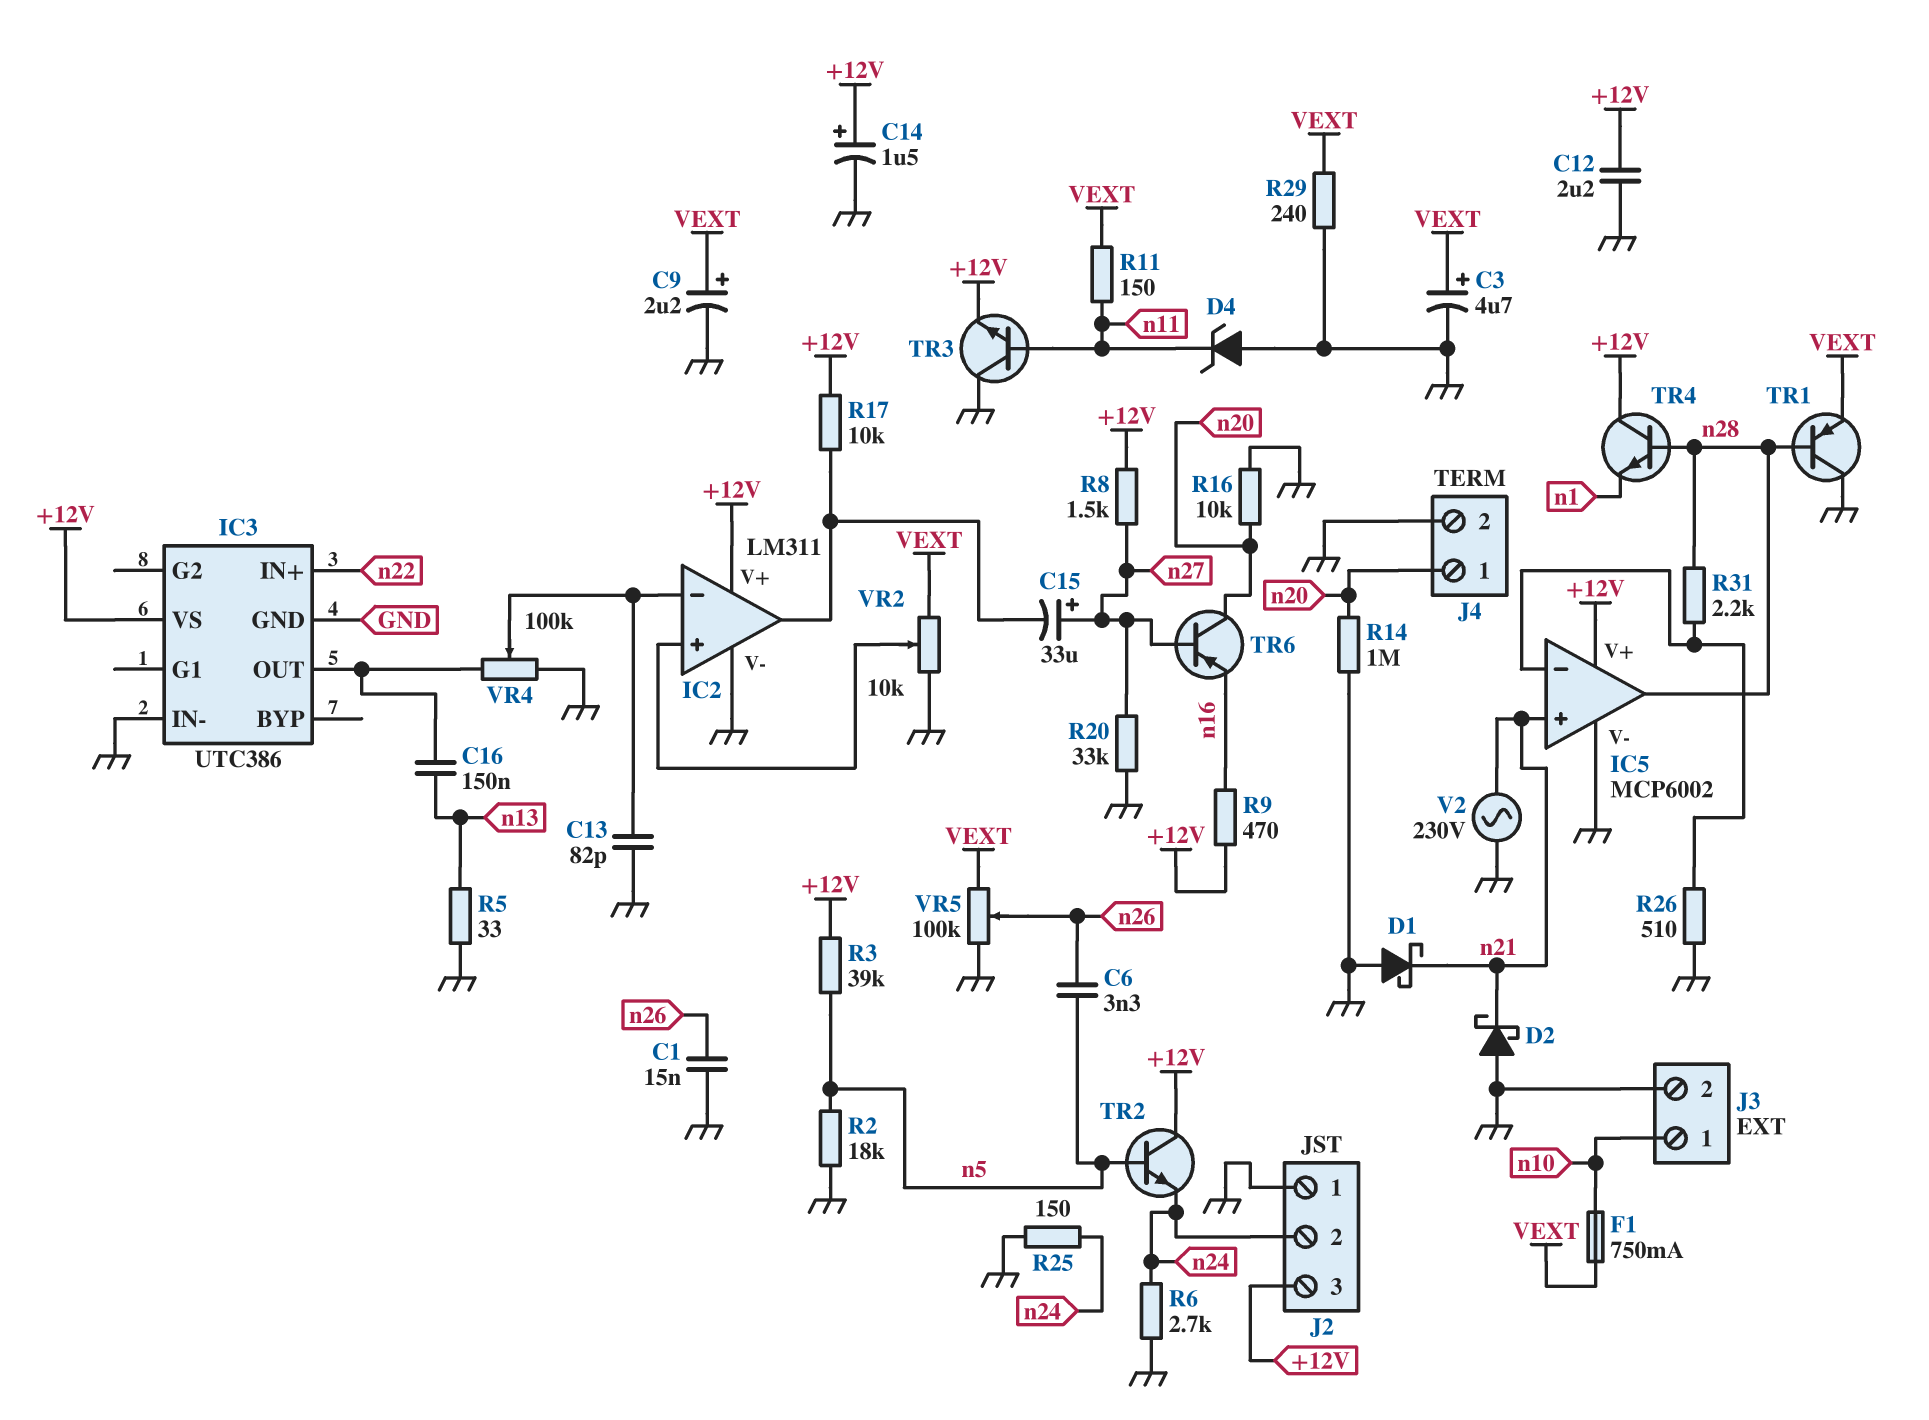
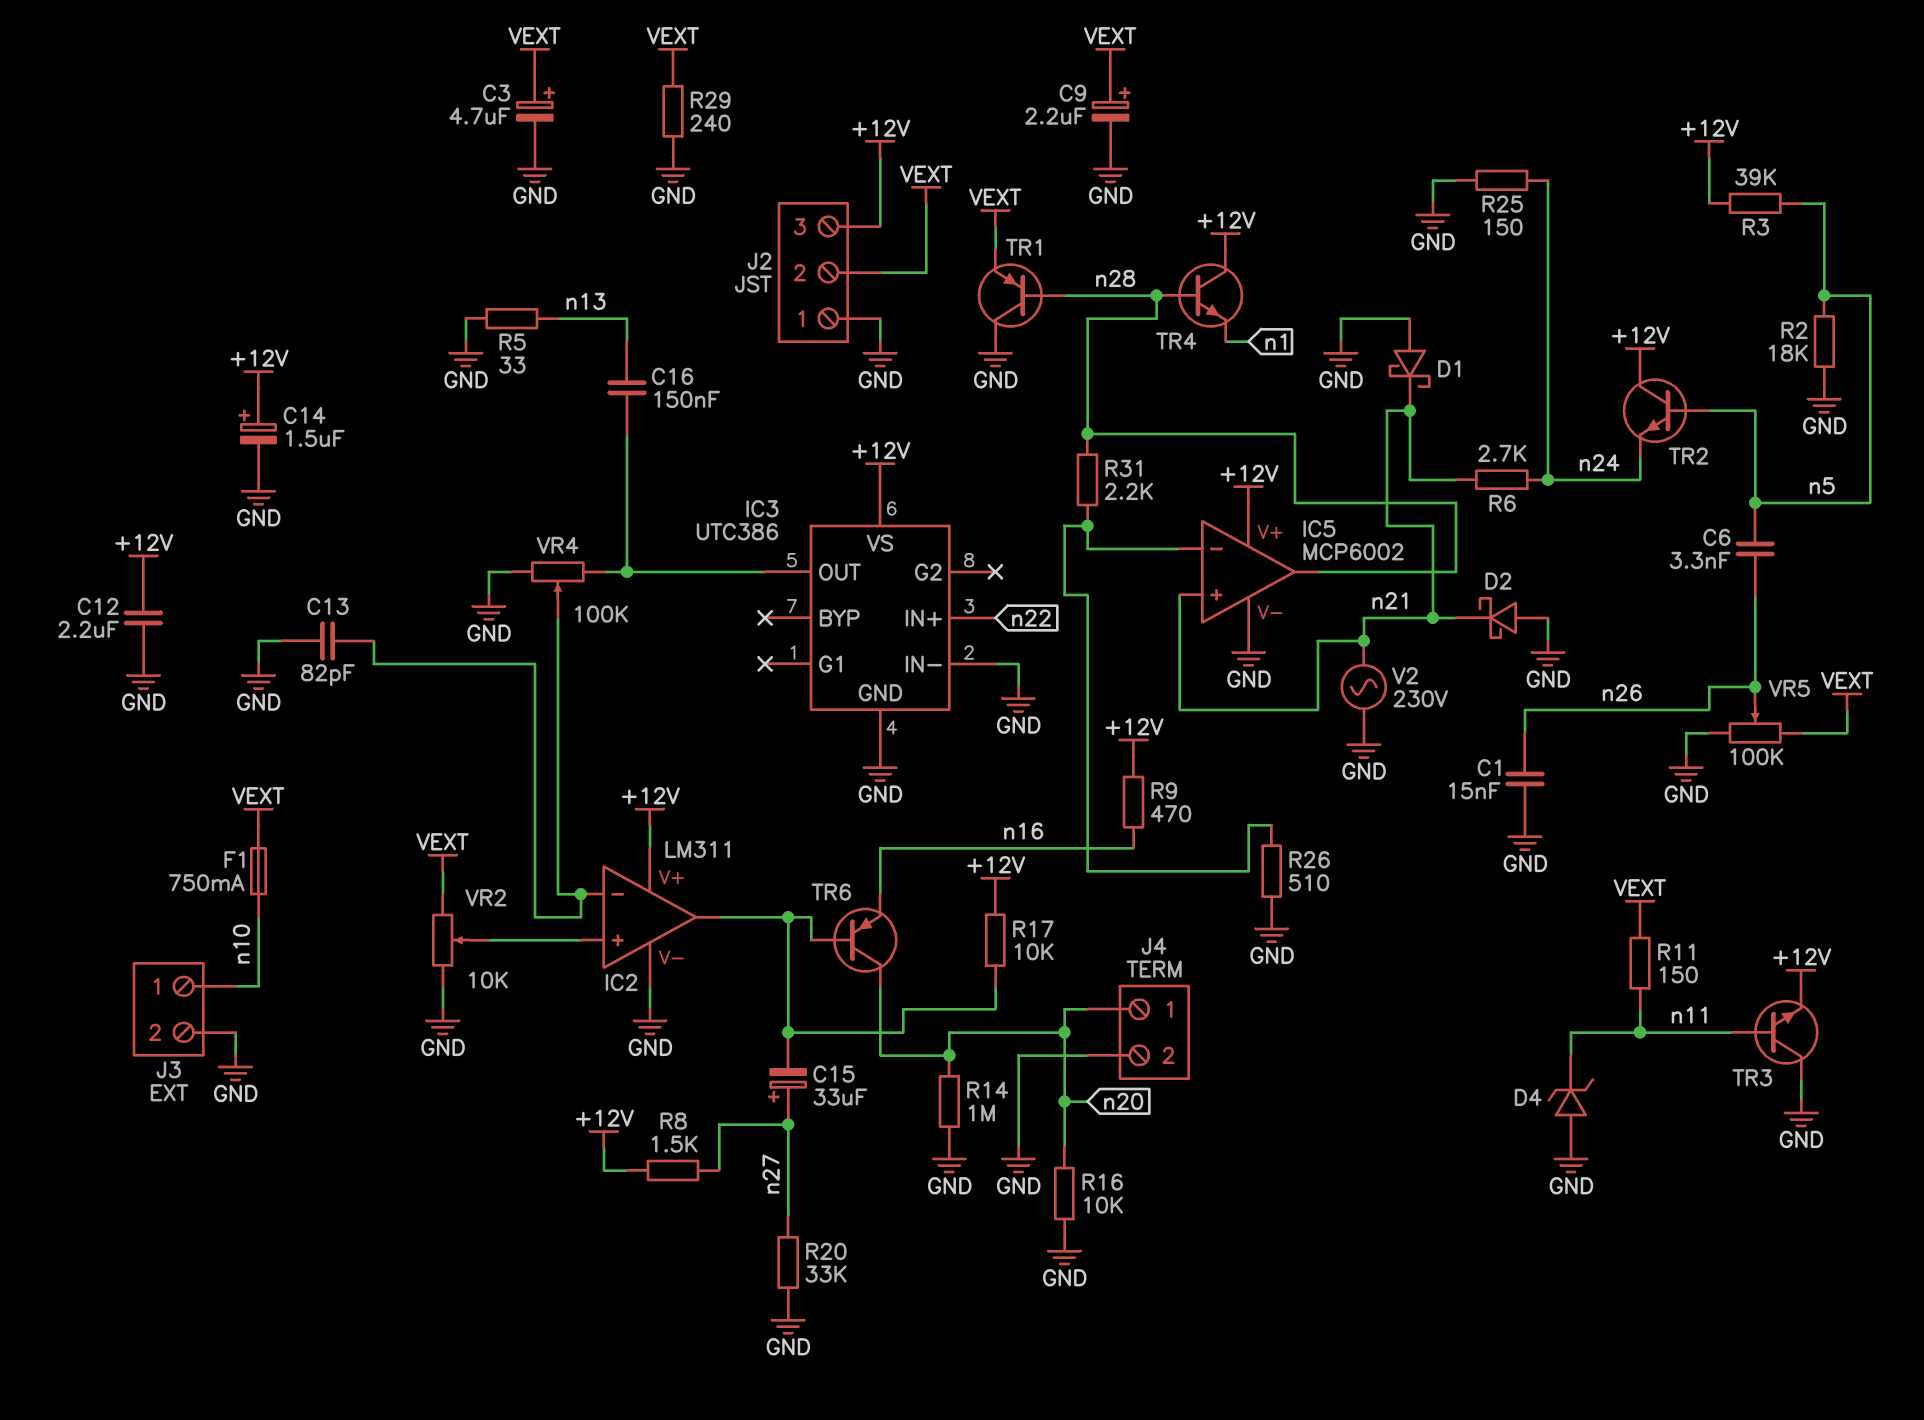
J2 pin 2: n24 -> VEXT
R6: 2.7k (GND, n24) -> 2.7k (n21, n24)
TR6: PNP (B n27, C n20, E n16) -> PNP (B IC2/out, C n20, E n16)

